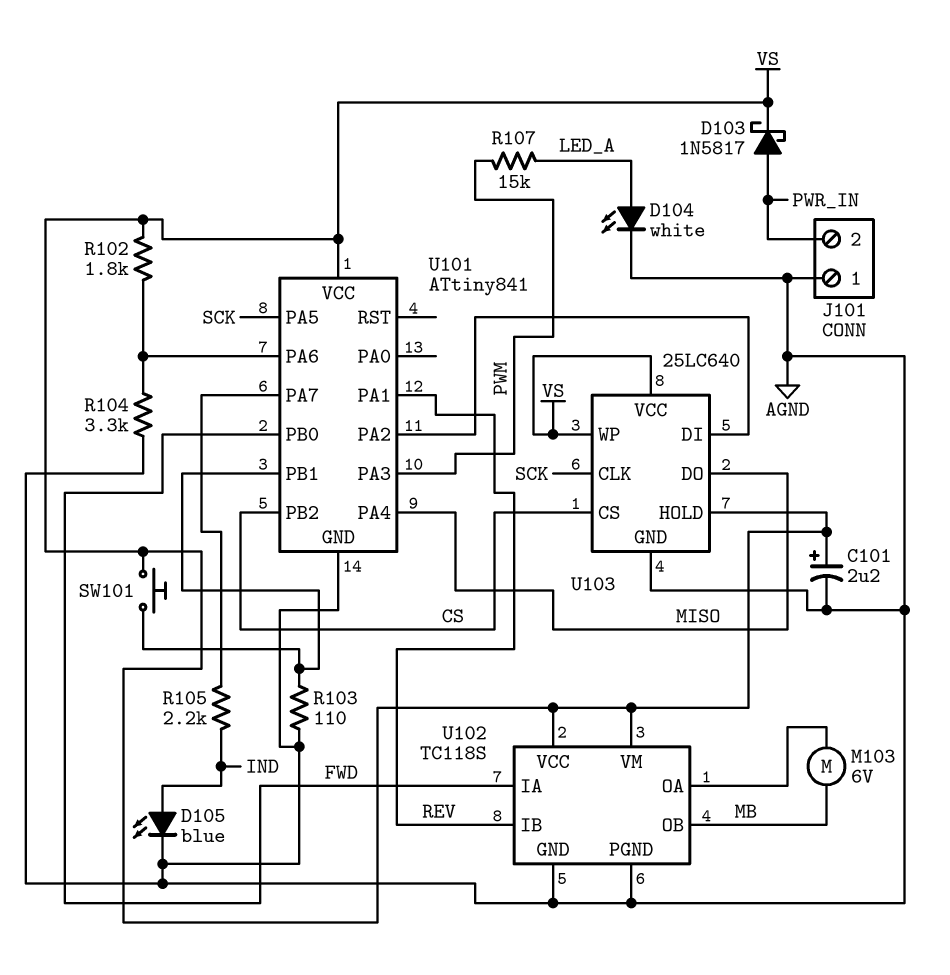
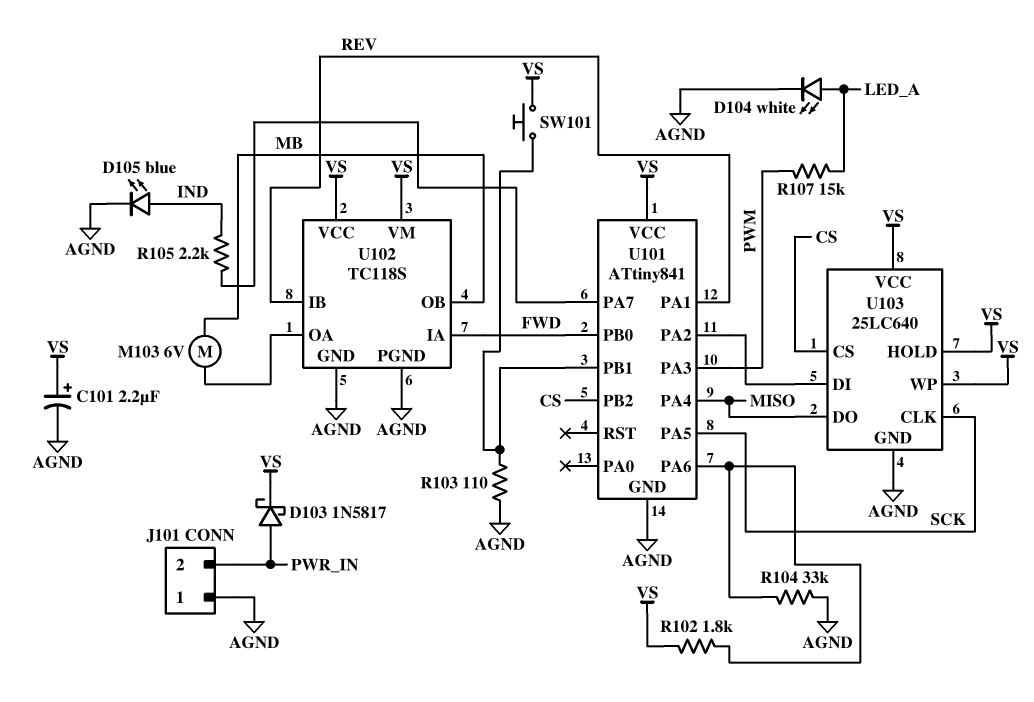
R104: 3.3k (AGND, U101/PA6) -> 33k (AGND, U101/PA6)

